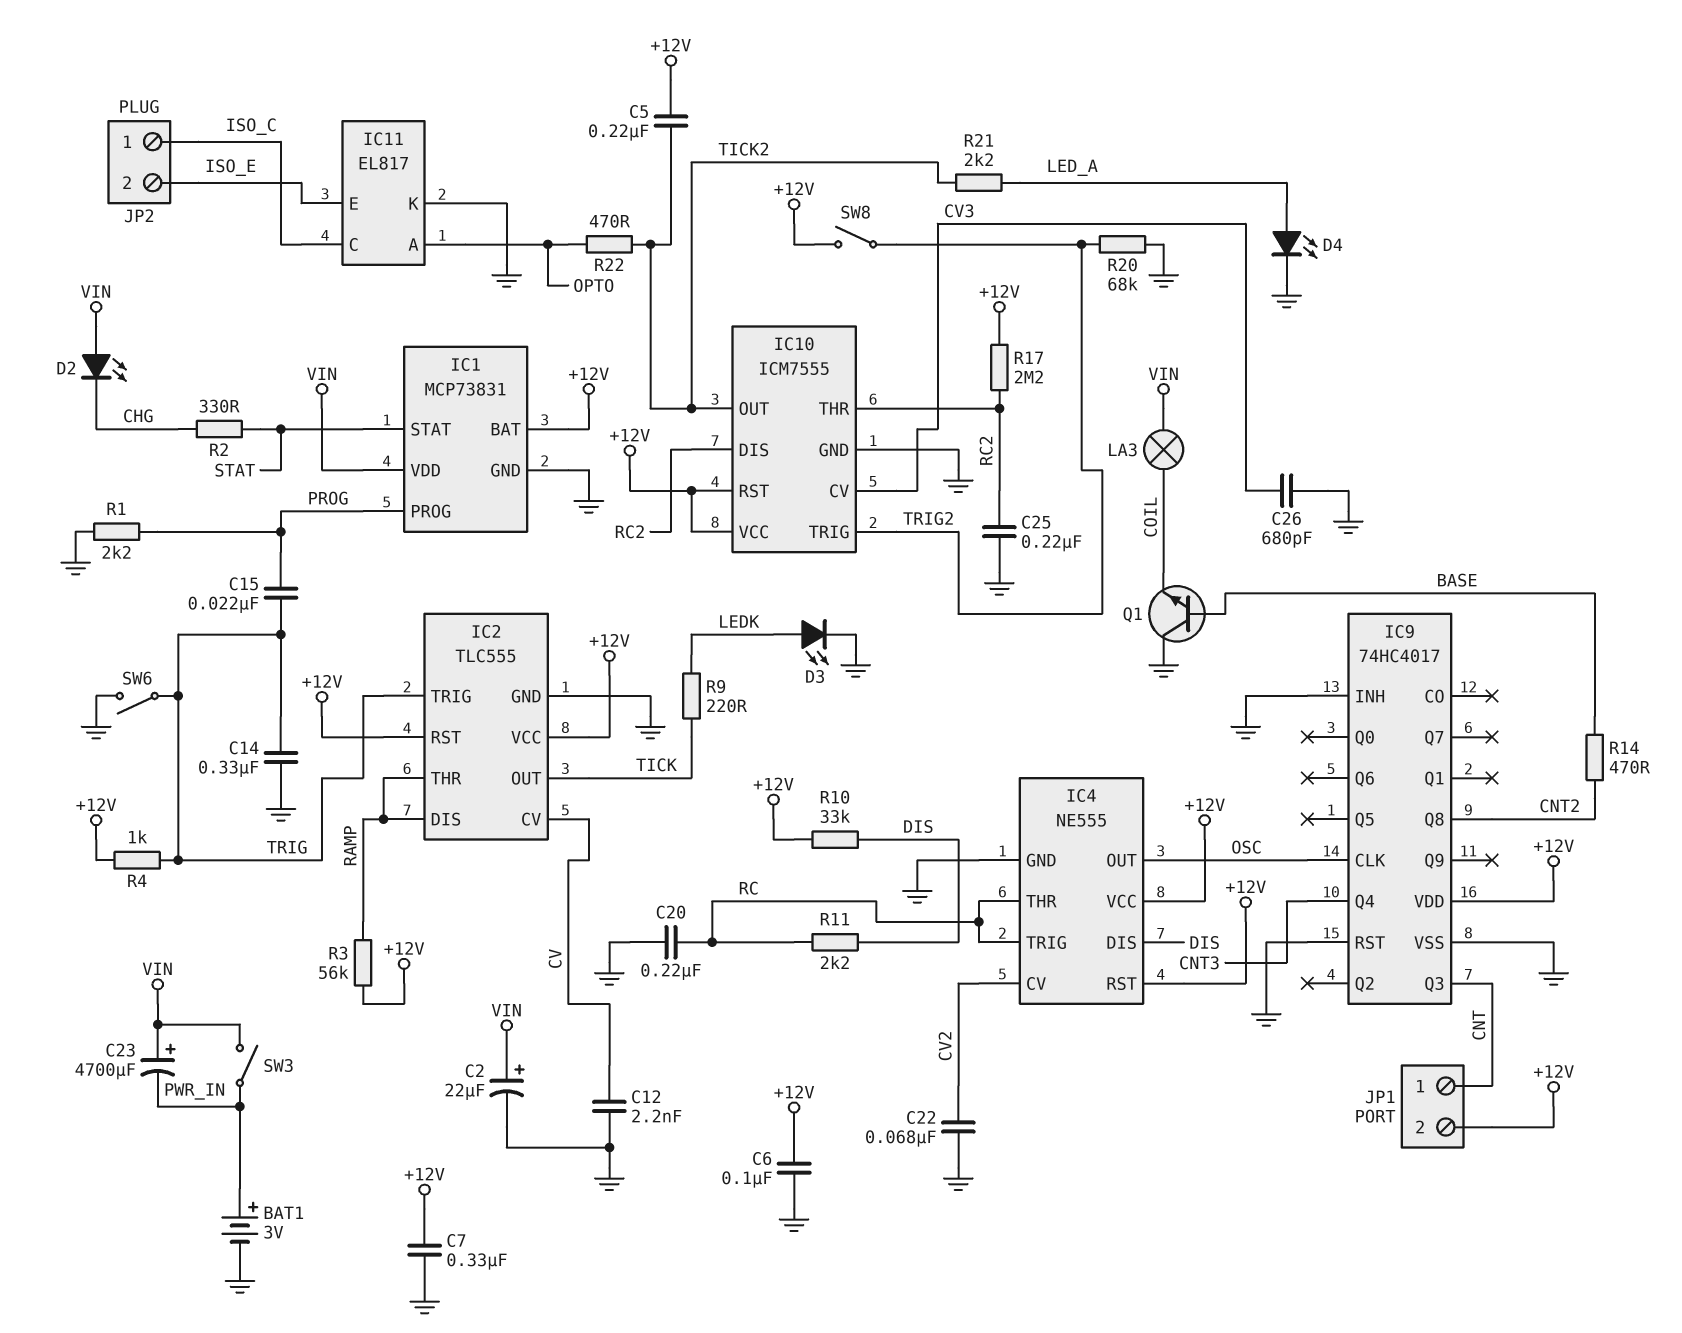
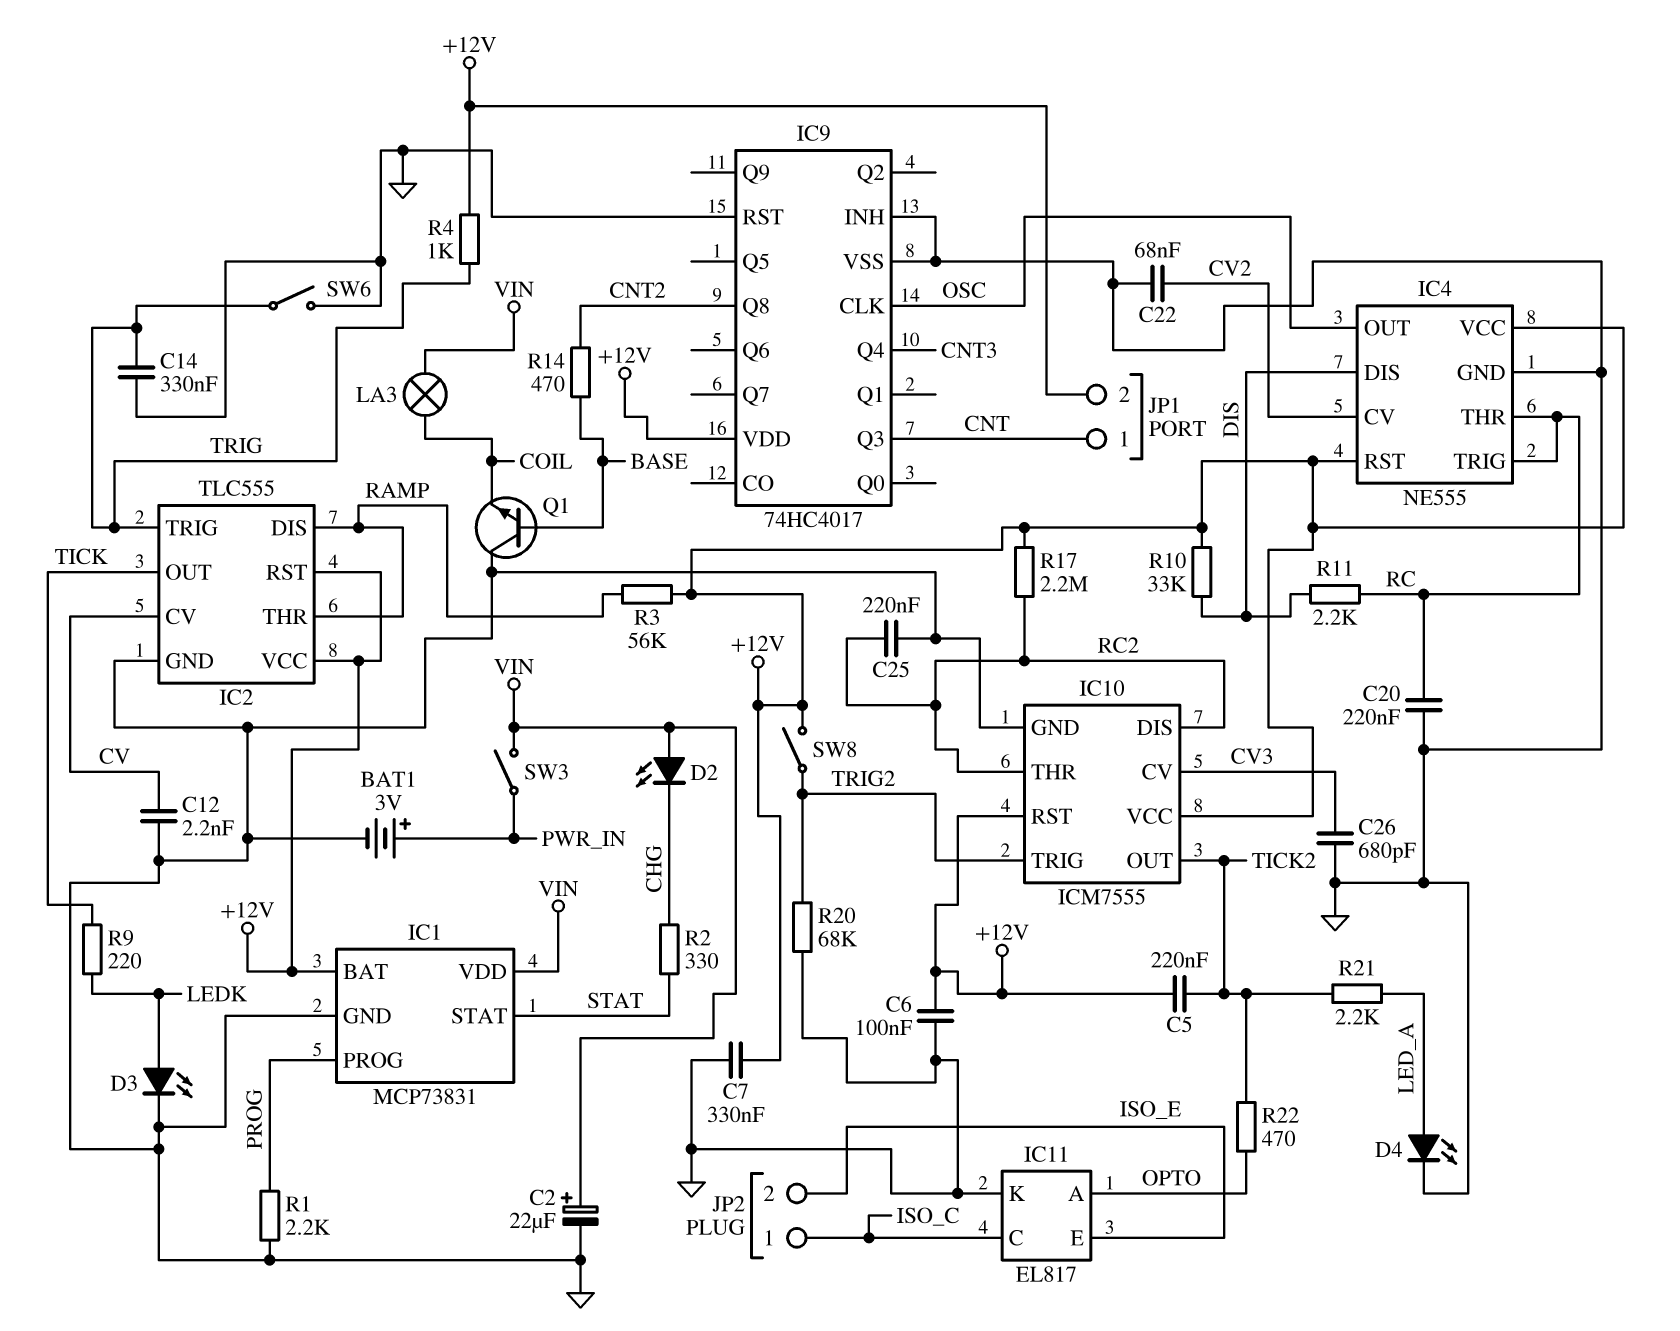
C15: 22nF (PROG, TRIG) -> none
C23: 4700uF (plus VIN, minus PWR_IN) -> none

